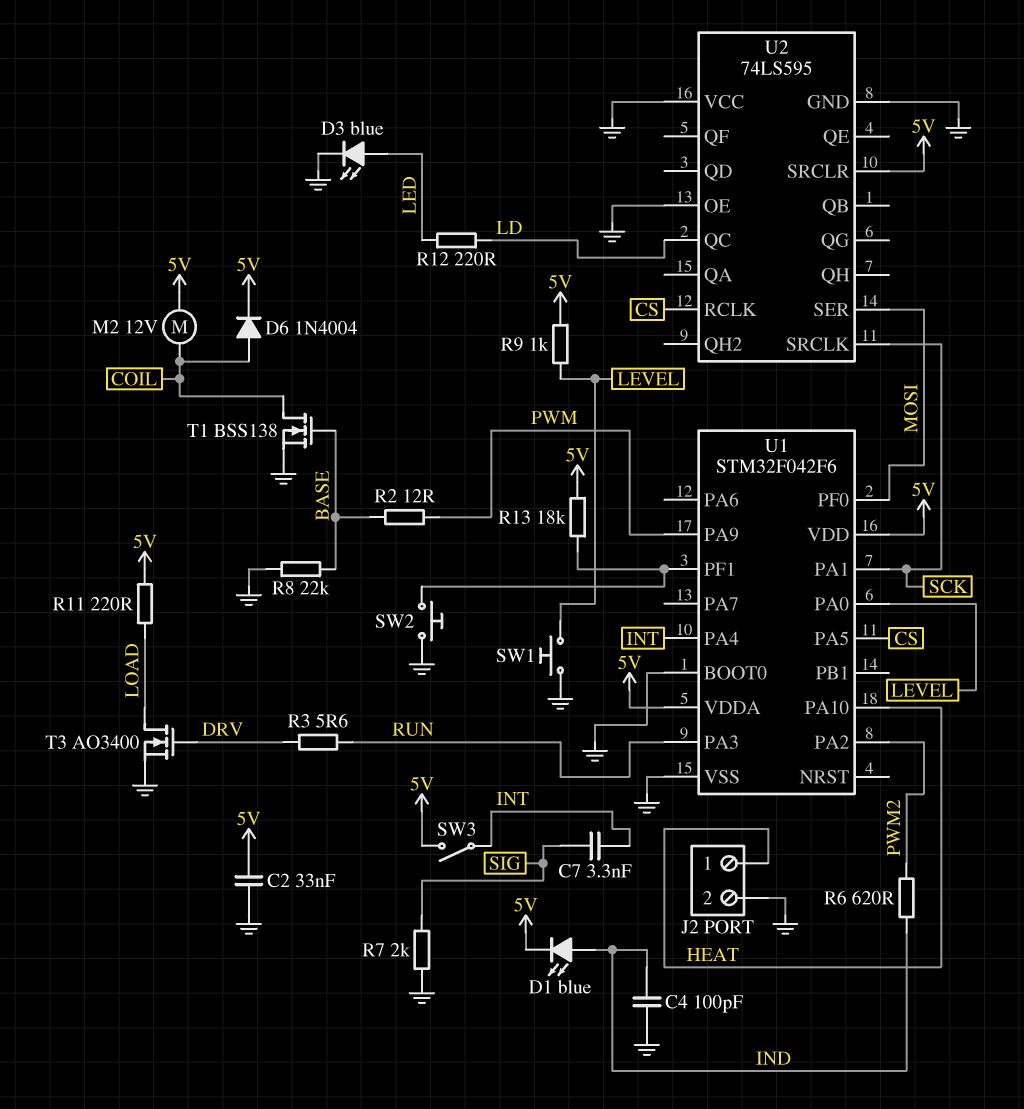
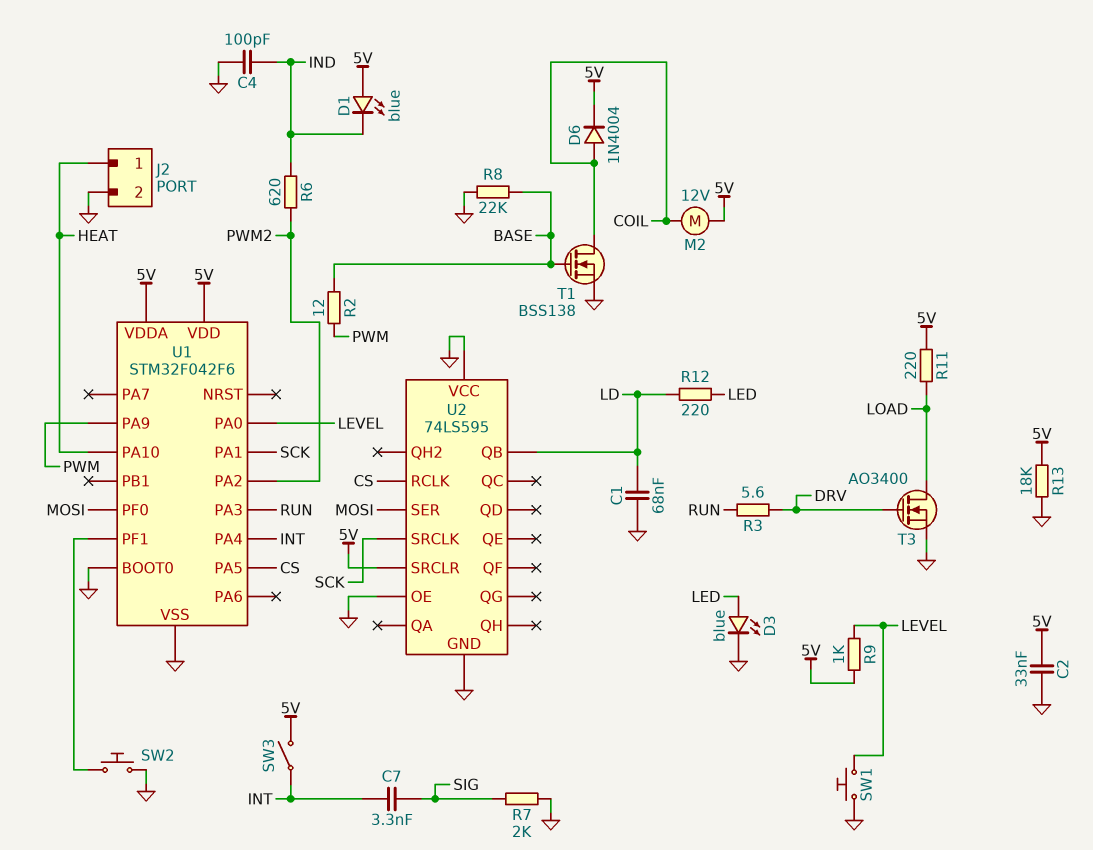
C1: none -> 68nF (GND, LD)
D1: LED blue (A IND, K 5V) -> LED blue (A 5V, K IND)
R13: 18k (5V, U1/PF1) -> 18k (5V, GND)
U2 pin QB: none -> LD
U2 pin QC: LD -> none

